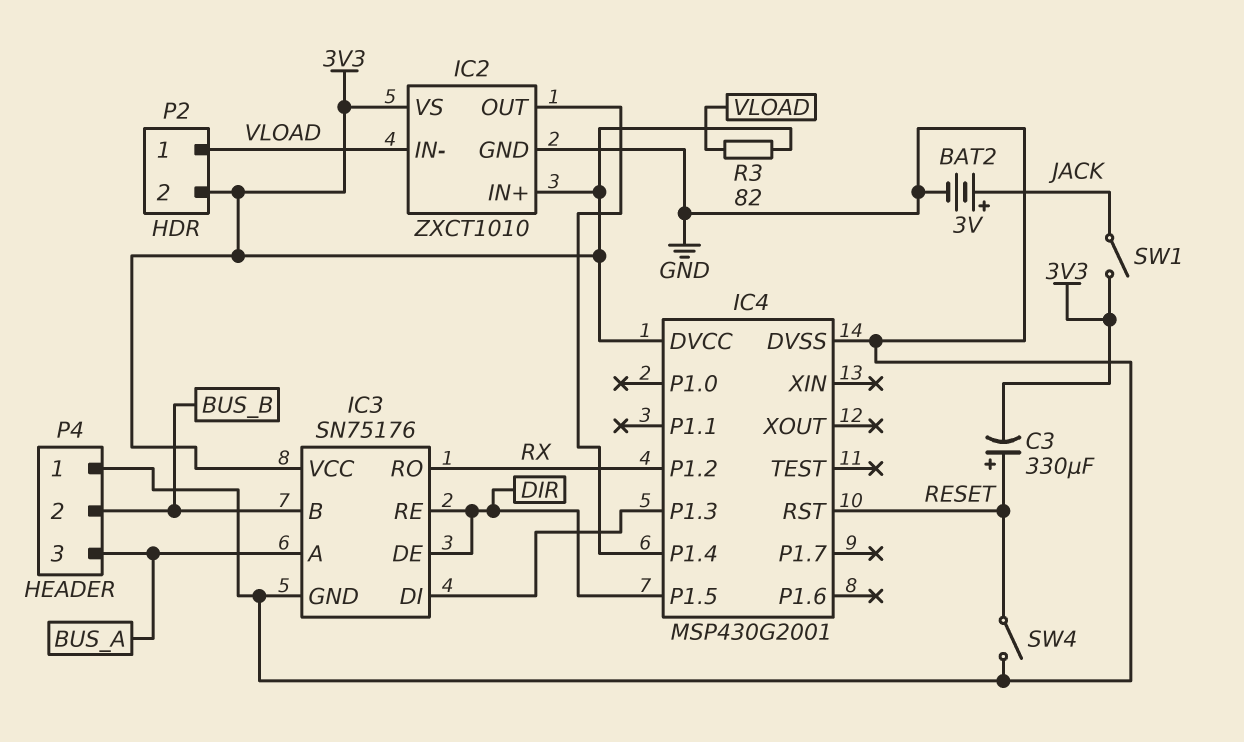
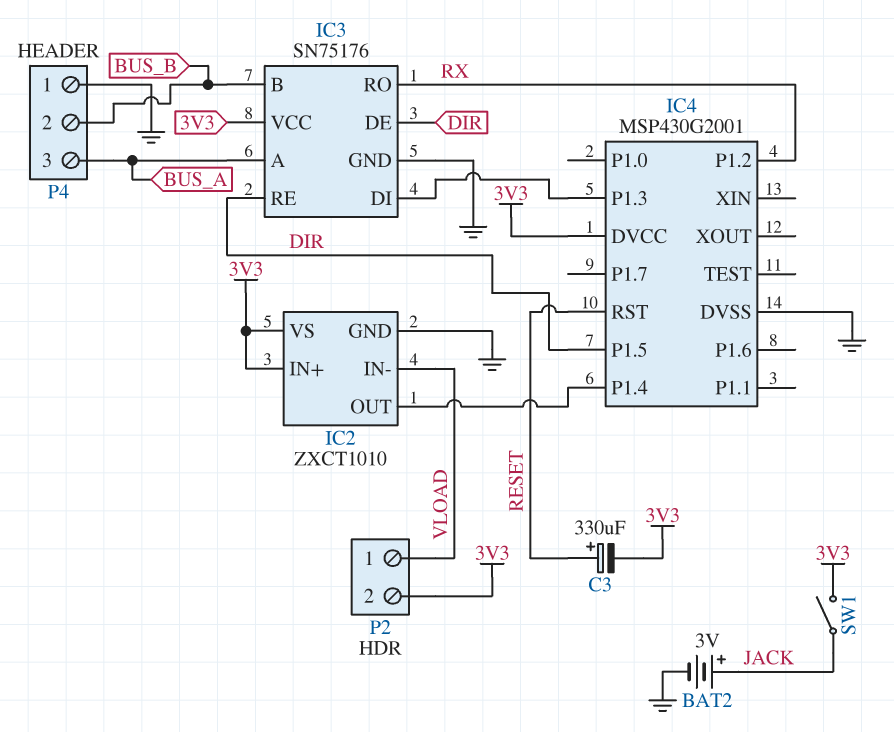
R3: 82 (3V3, VLOAD) -> none
SW4: switch (GND, RESET) -> none

